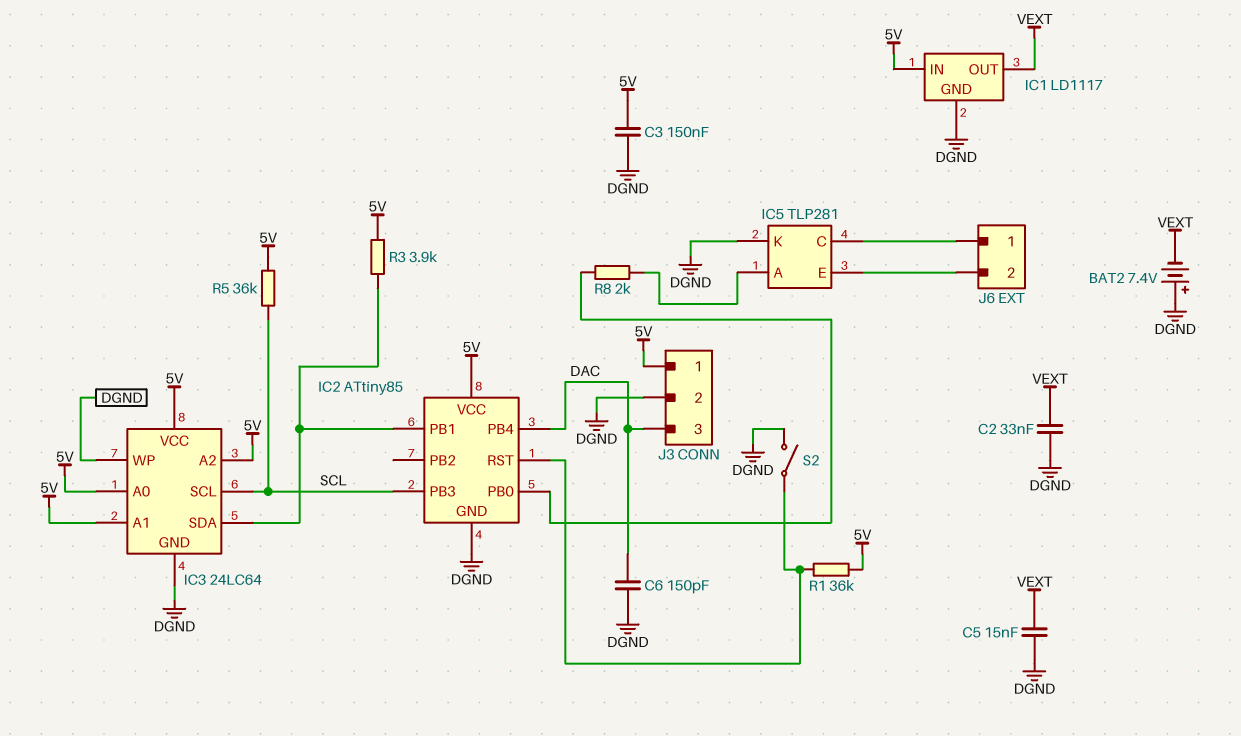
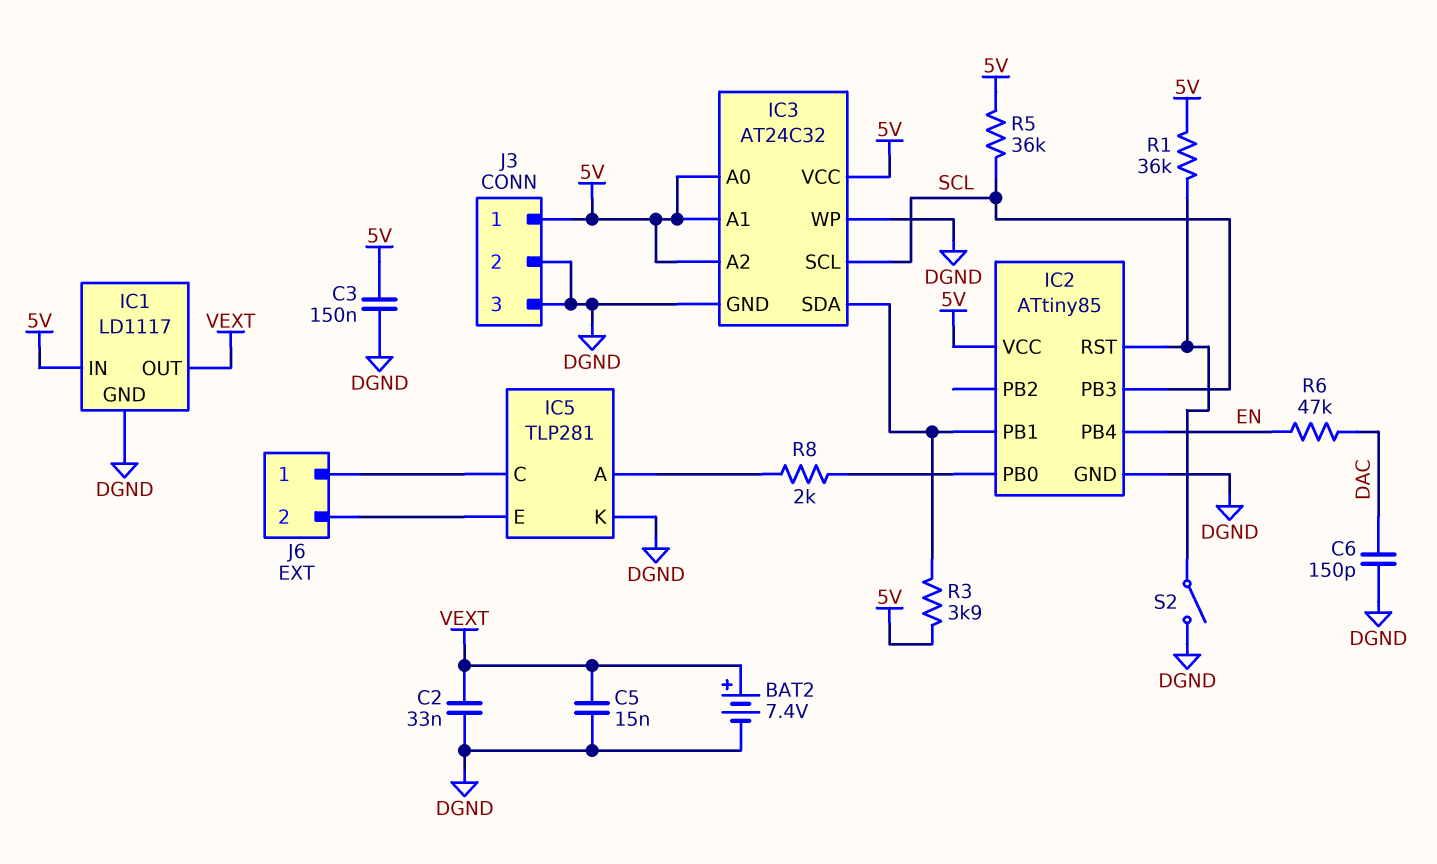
BAT2: 7.4V (plus DGND, minus VEXT) -> 7.4V (plus VEXT, minus DGND)
IC2 pin PB4: DAC -> EN
IC3: 24LC64 -> AT24C32
J3 pin 3: DAC -> DGND
R6: none -> 47k (DAC, EN)

